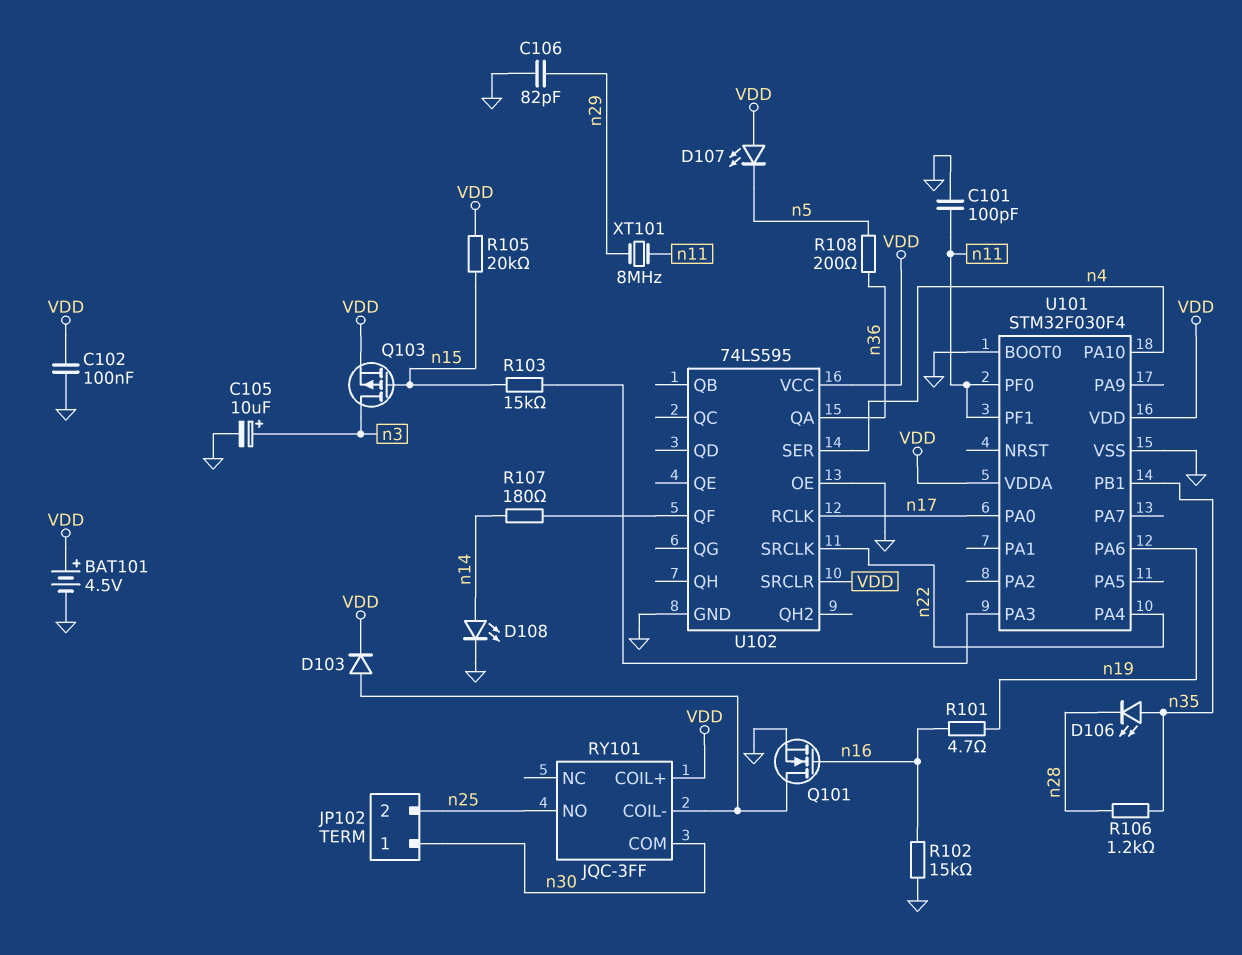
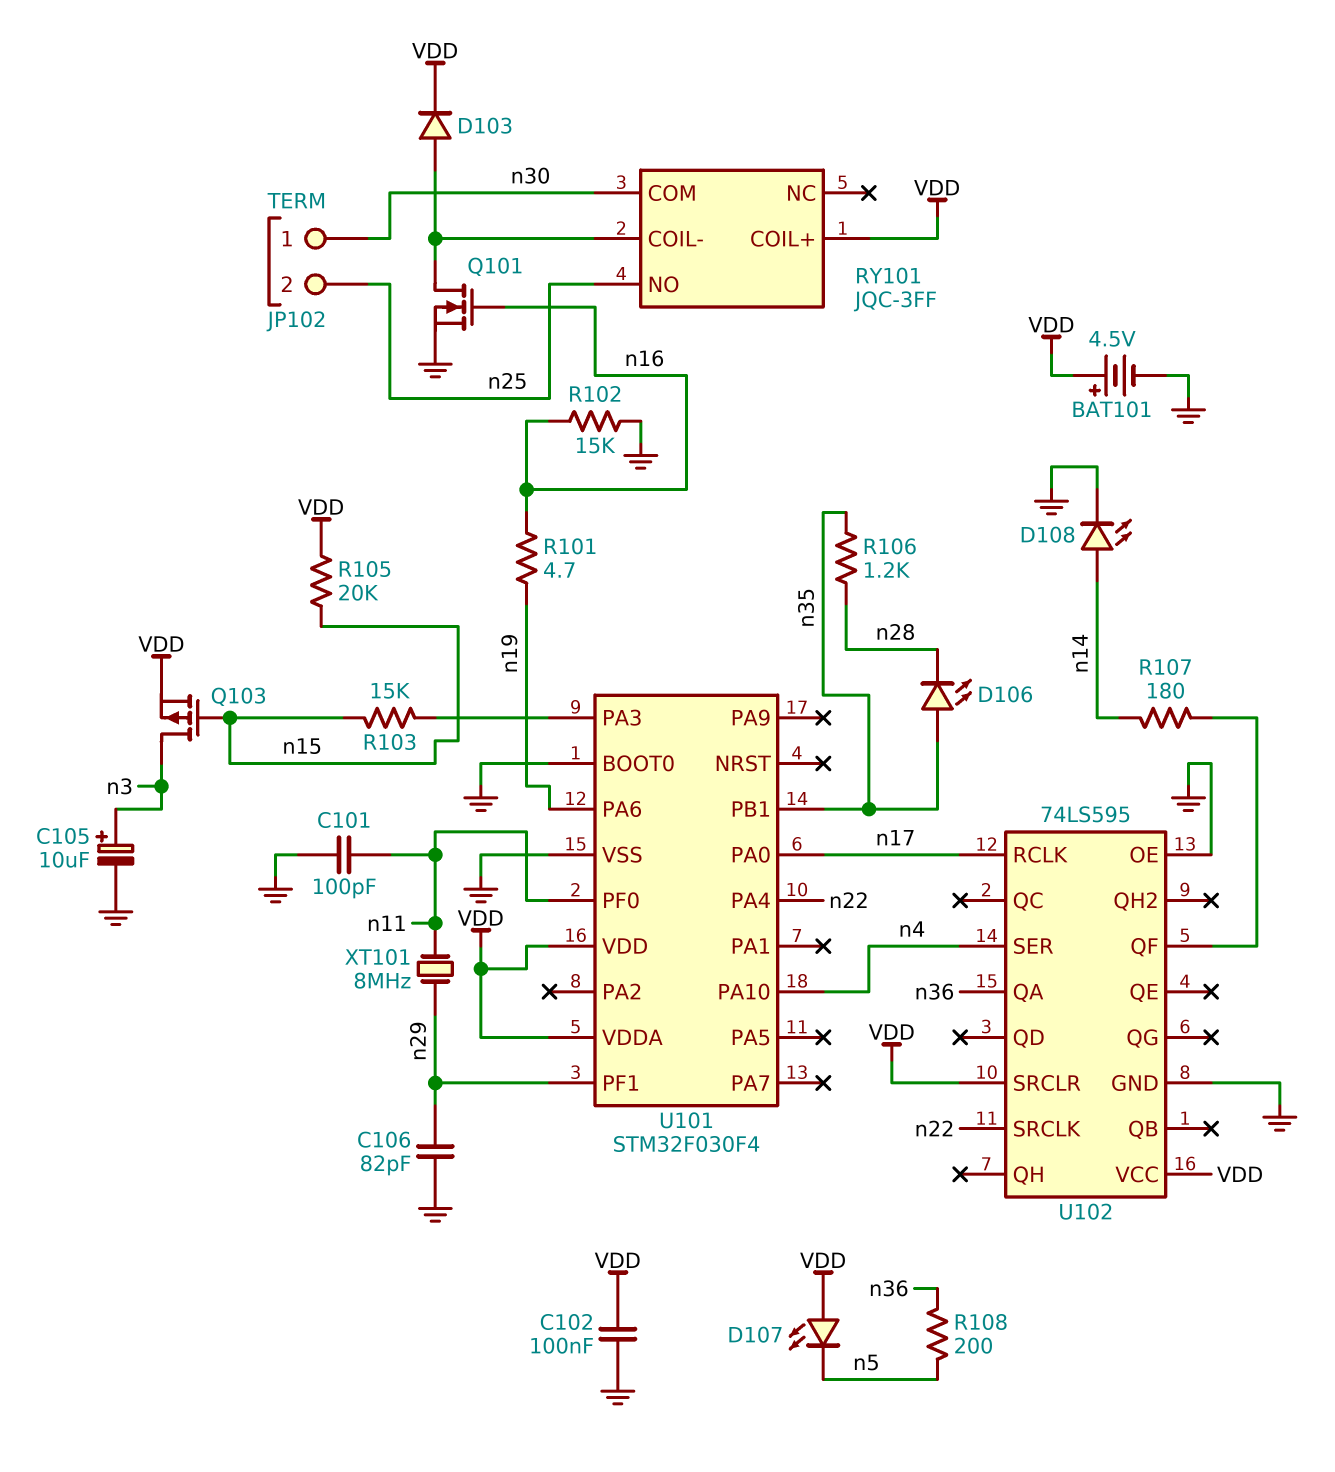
U101 pin PF1: n11 -> n29

